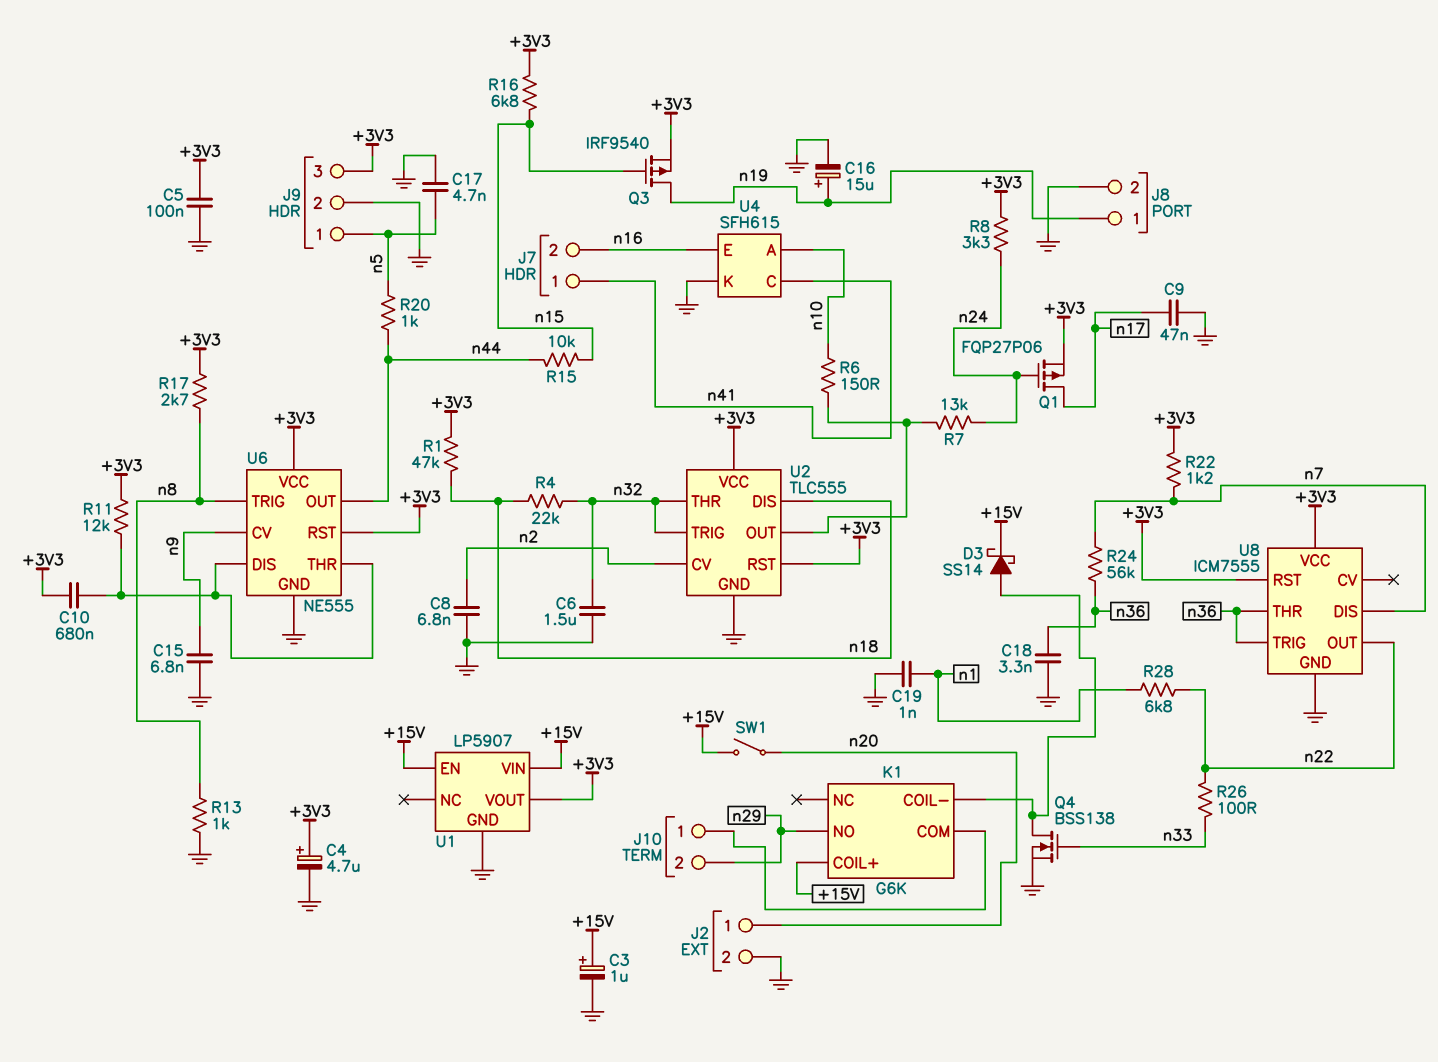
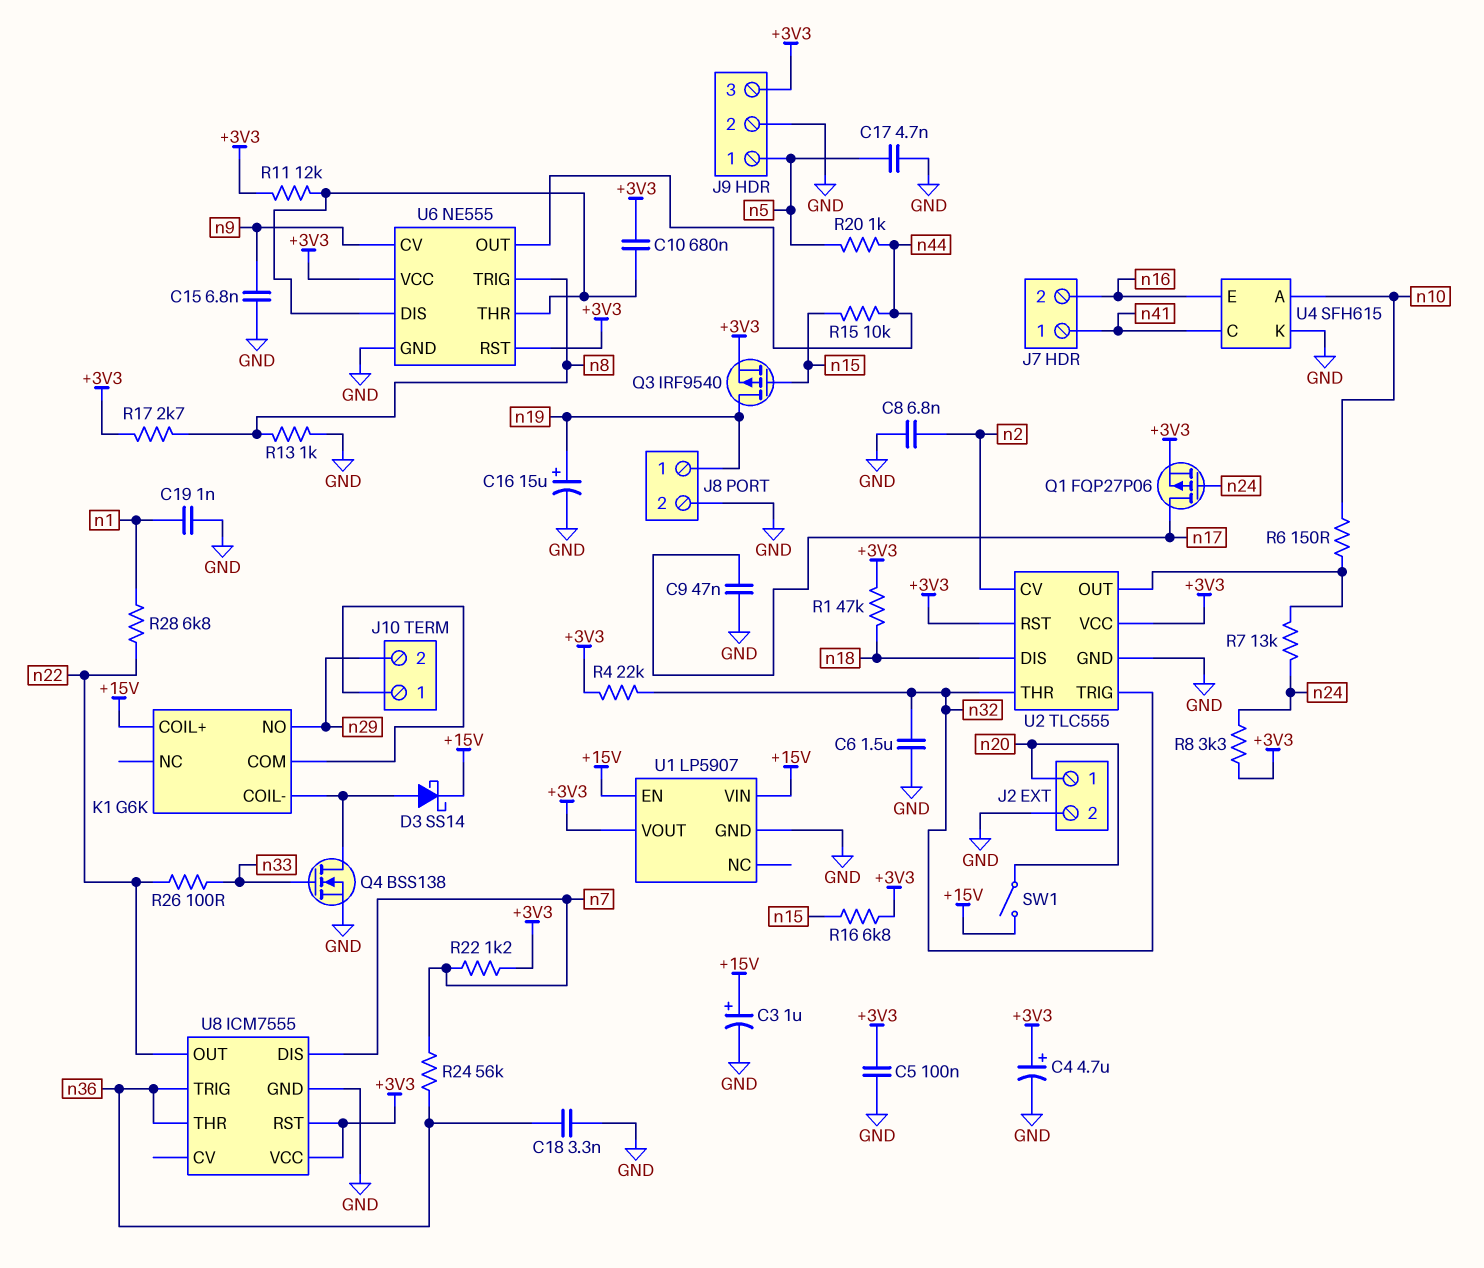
R4: 22k (n18, n32) -> 22k (+3V3, n32)

